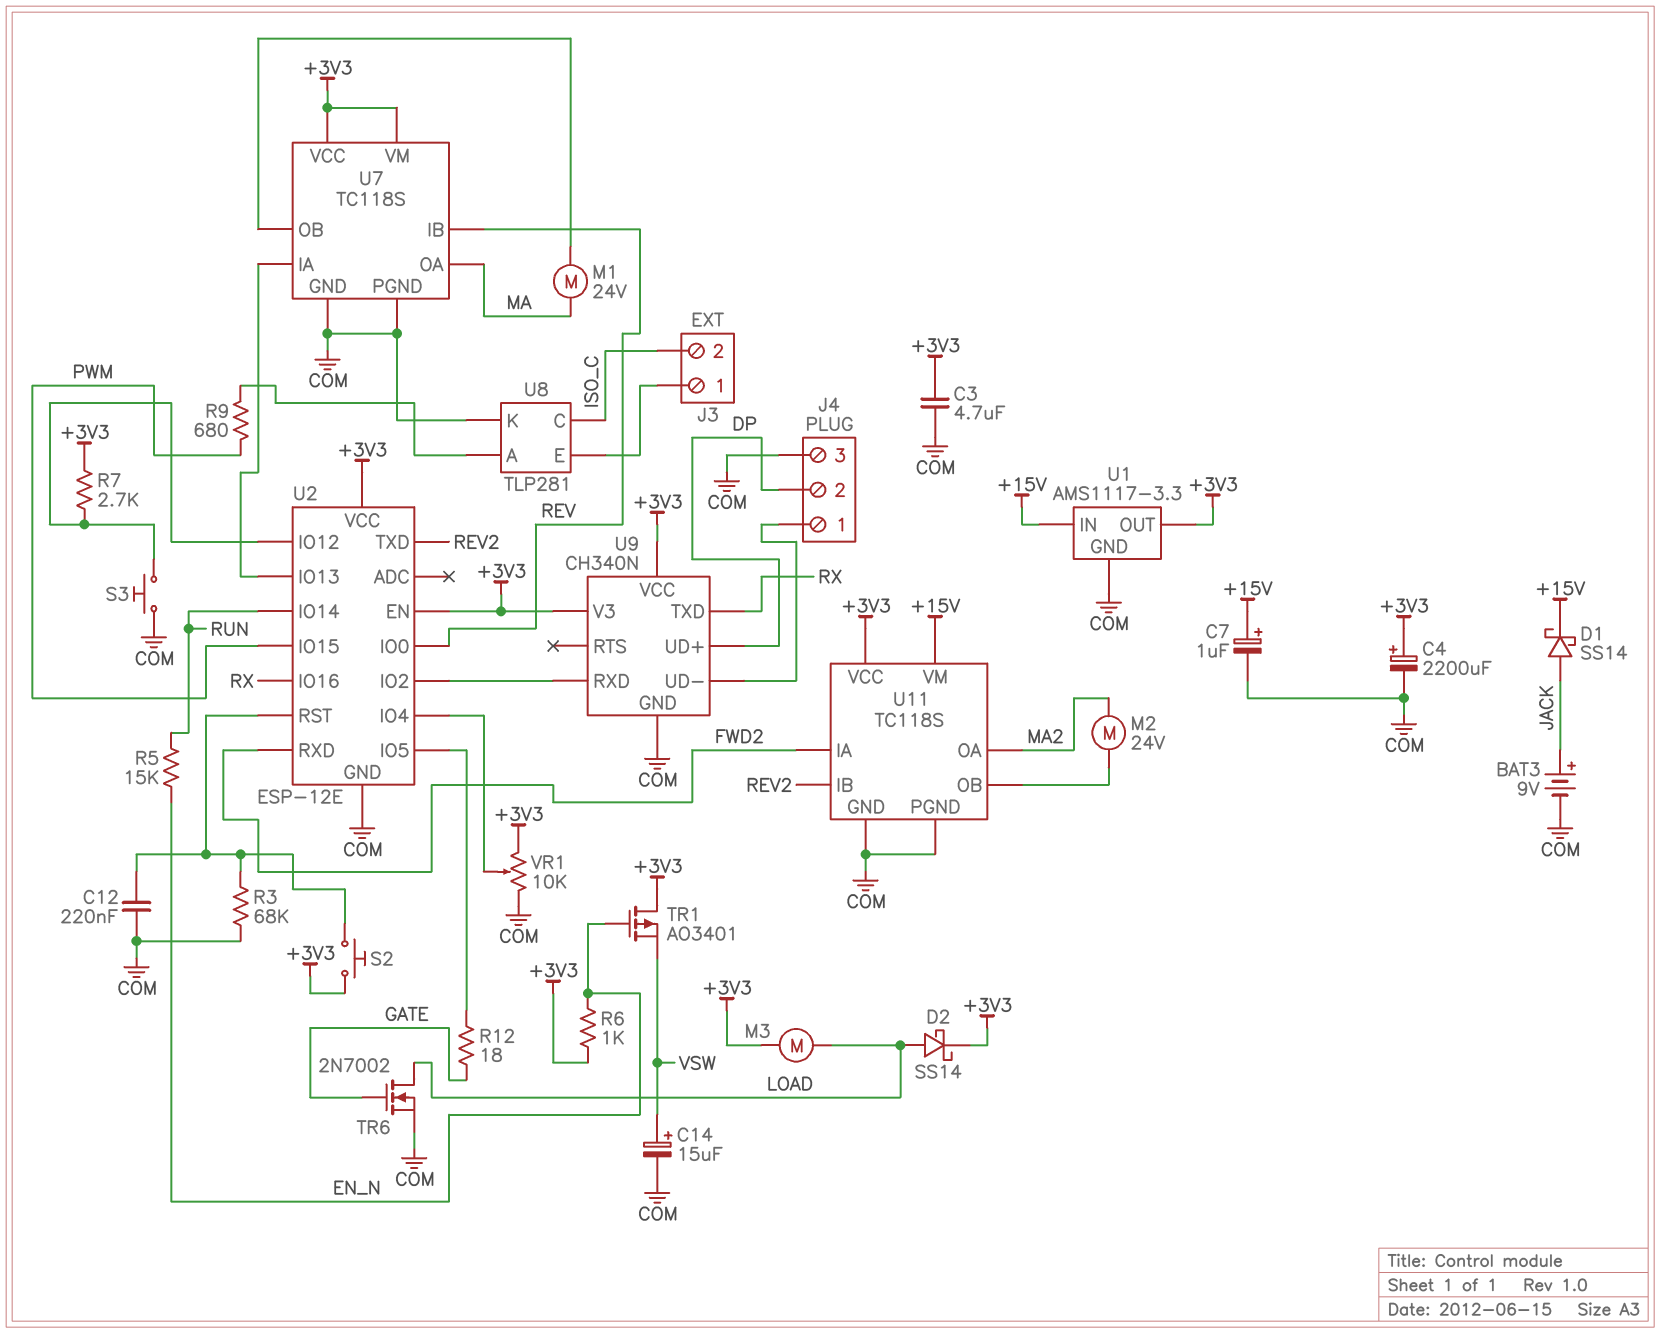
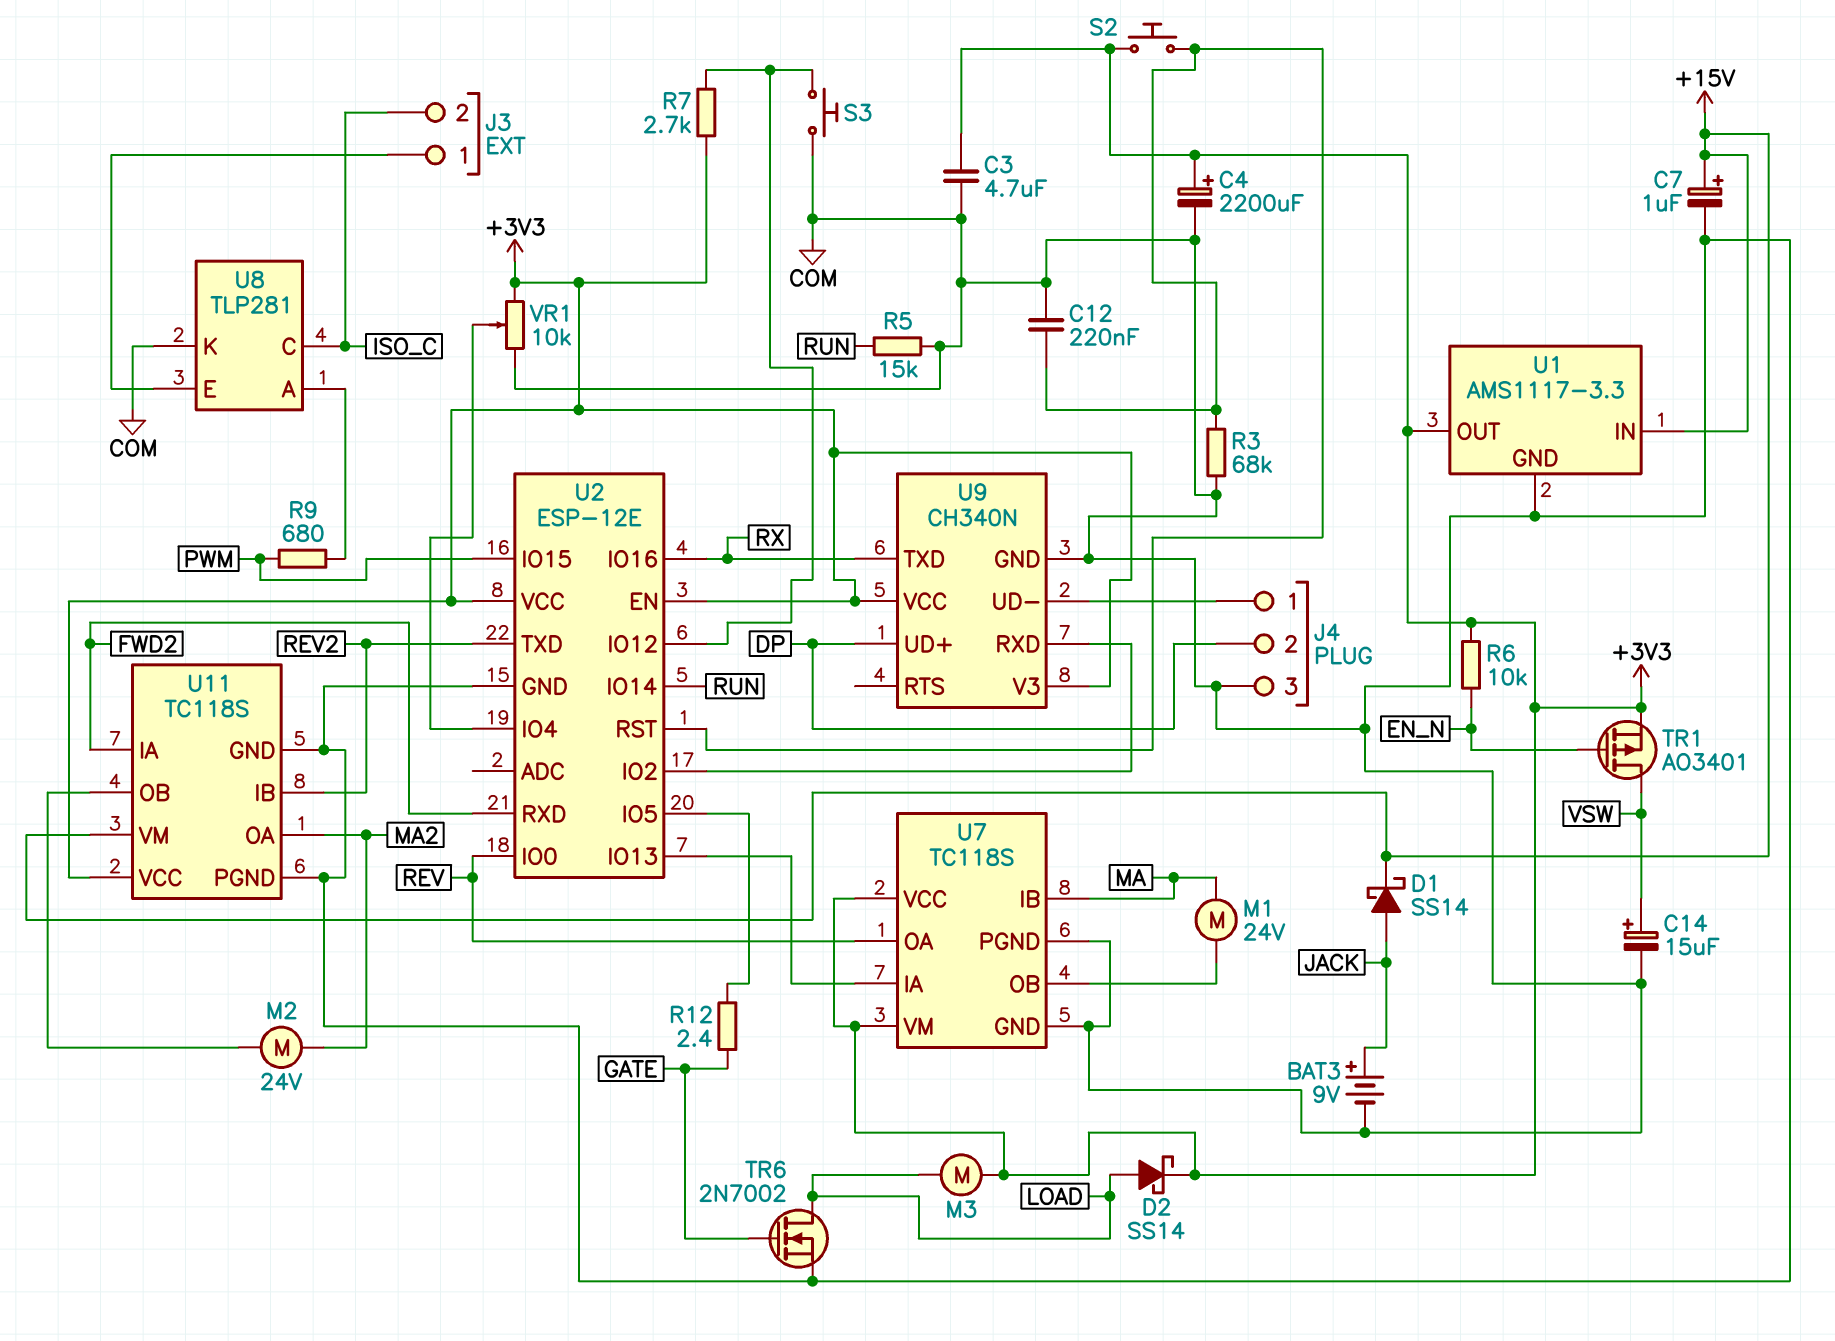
R5: 15k (EN_N, RUN) -> 15k (COM, RUN)
R6: 1k (+3V3, EN_N) -> 10k (+3V3, EN_N)
R12: 18 (GATE, U2/IO5) -> 2.4 (GATE, U2/IO5)
TR1: PMOS AO3401 (G EN_N, D +3V3, S VSW) -> PMOS AO3401 (G EN_N, D VSW, S +3V3)
U7 pin IB: REV -> MA
U7 pin OA: MA -> REV

